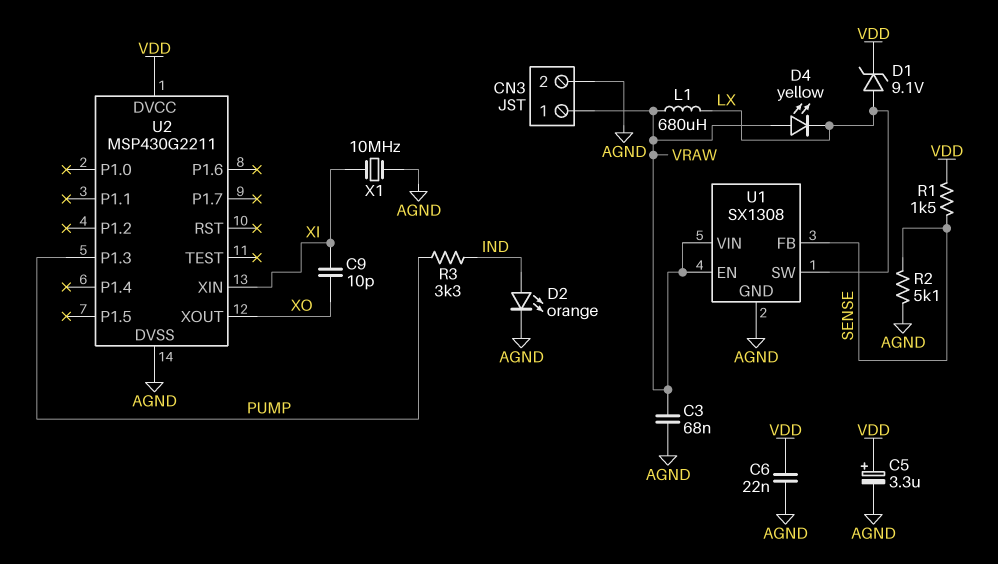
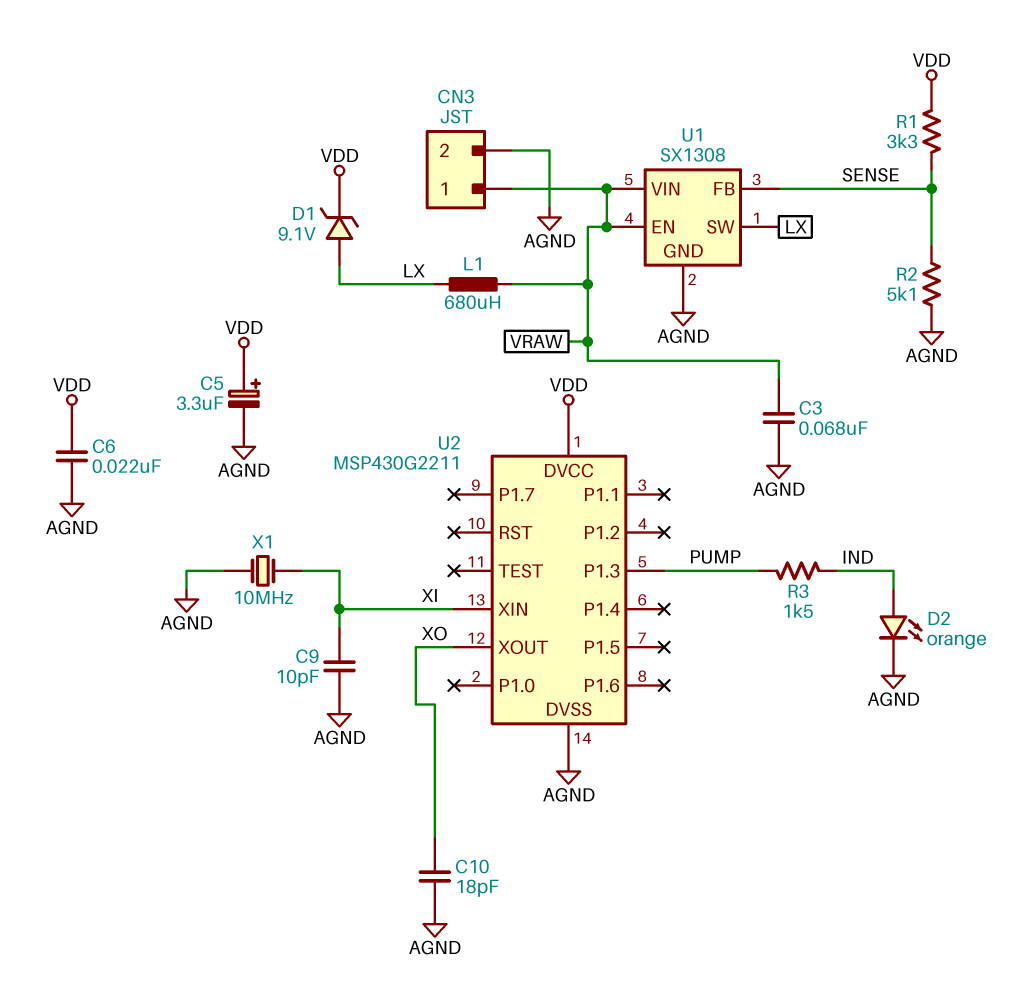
C9: 10pF (XI, XO) -> 10pF (AGND, XI)
C10: none -> 18pF (AGND, XO)
D4: LED yellow (A VRAW, K LX) -> none
R1: 1.5k (SENSE, VDD) -> 3.3k (SENSE, VDD)
R3: 3.3k (IND, PUMP) -> 1.5k (IND, PUMP)

